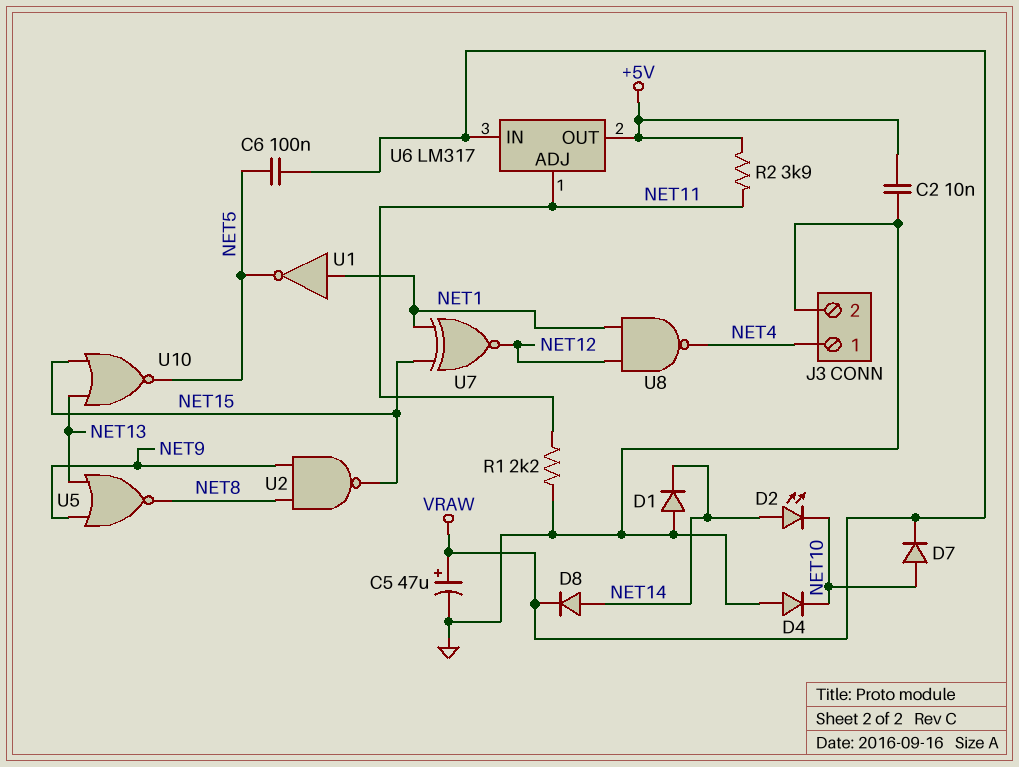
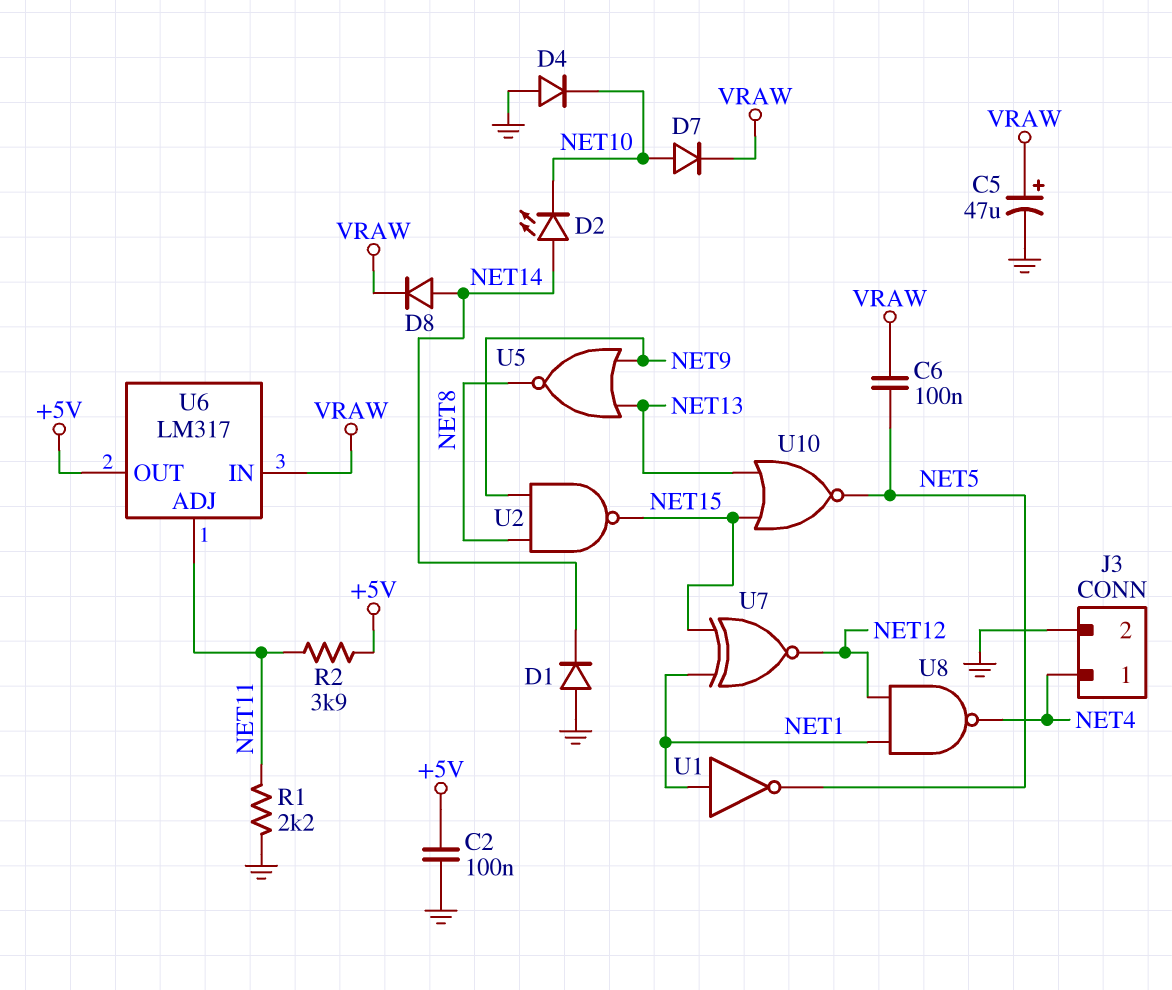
C2: 10nF (+5V, GND) -> 100nF (+5V, GND)

